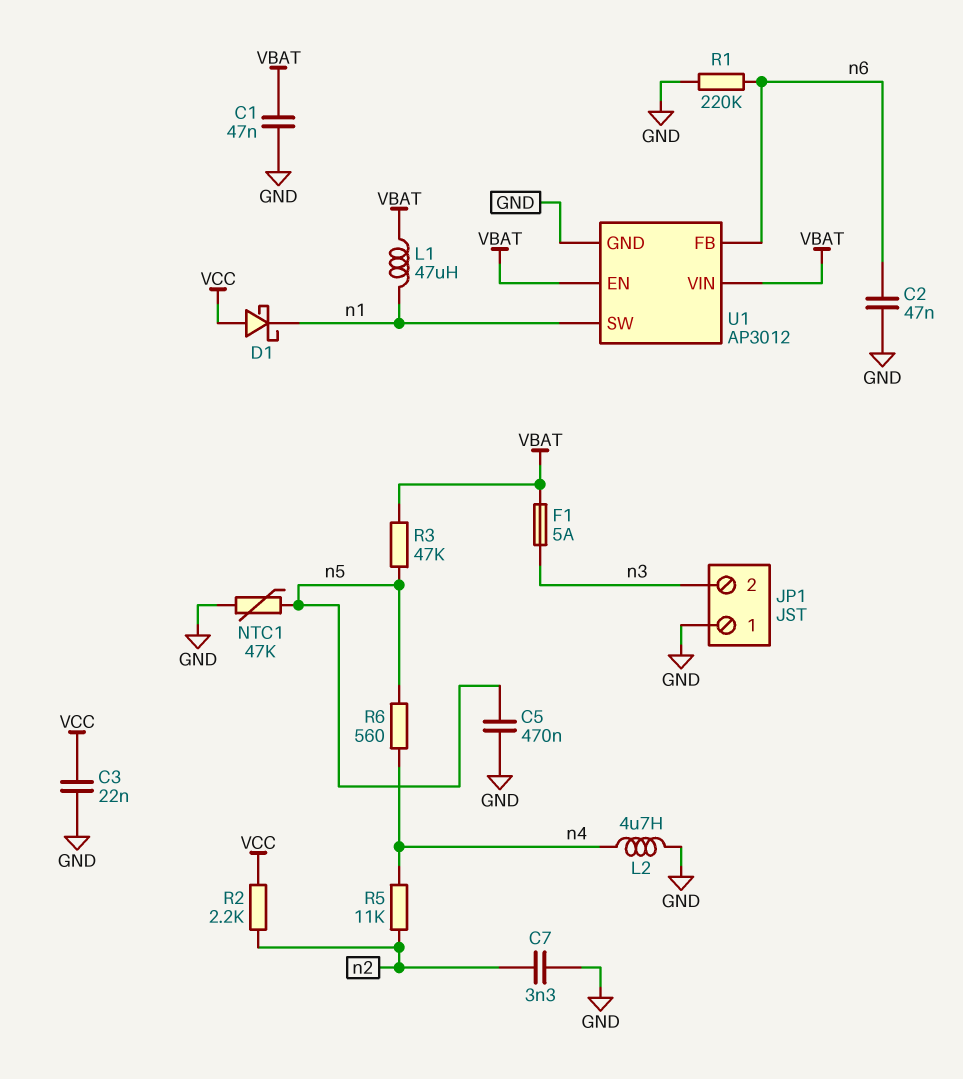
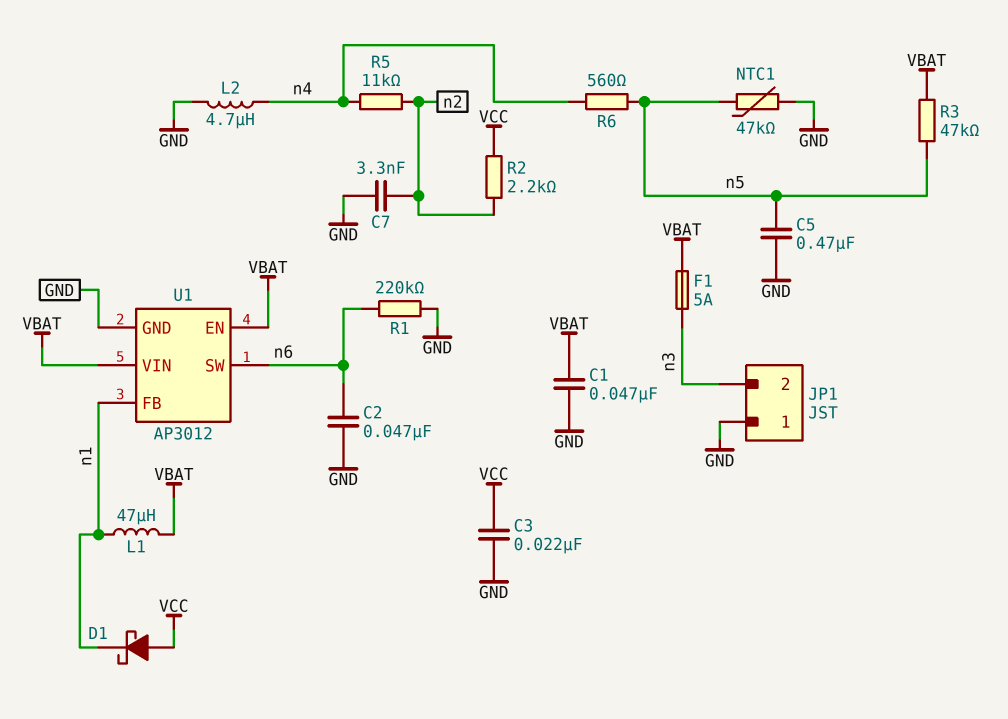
U1 pin FB: n6 -> n1
U1 pin SW: n1 -> n6

